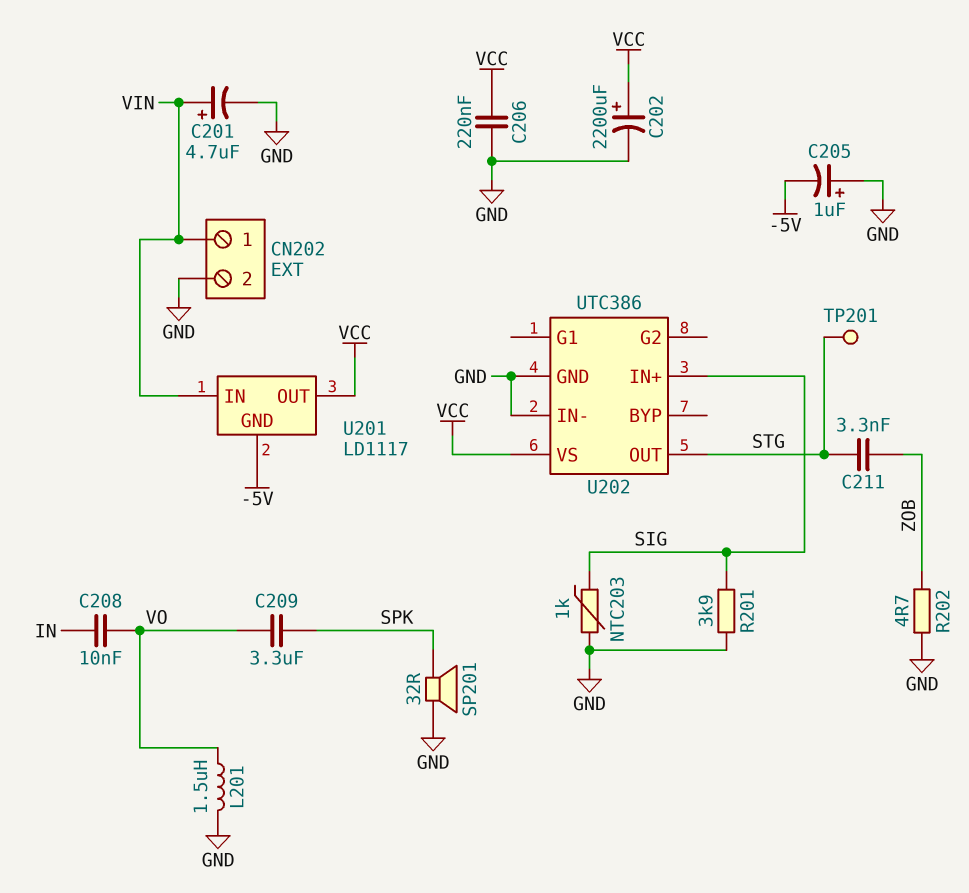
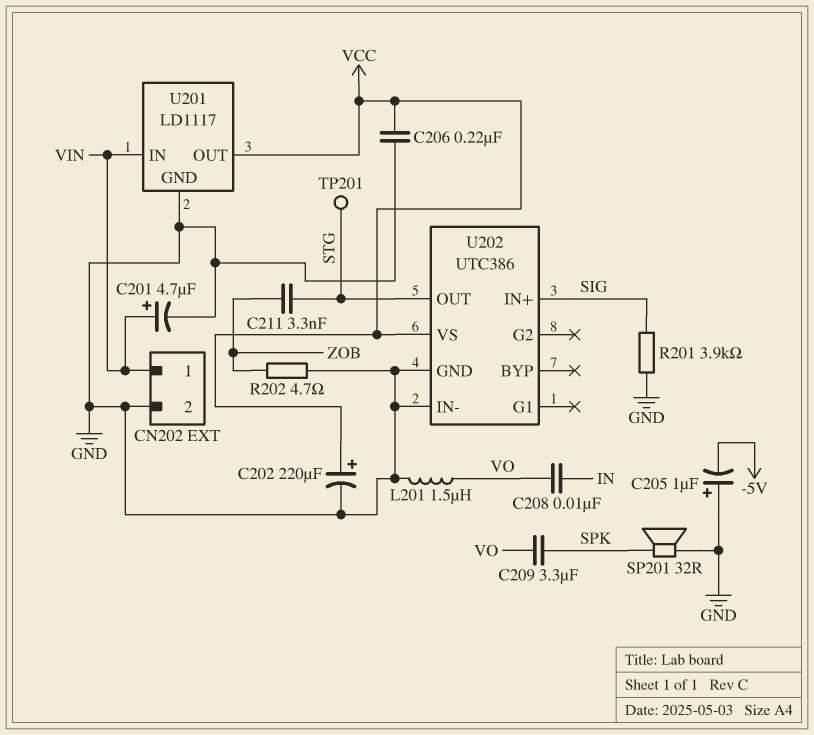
C202: 2200uF (plus VCC, minus GND) -> 220uF (plus VCC, minus GND)
NTC203: 1k (GND, SIG) -> none
U201 pin GND: -5V -> GND

